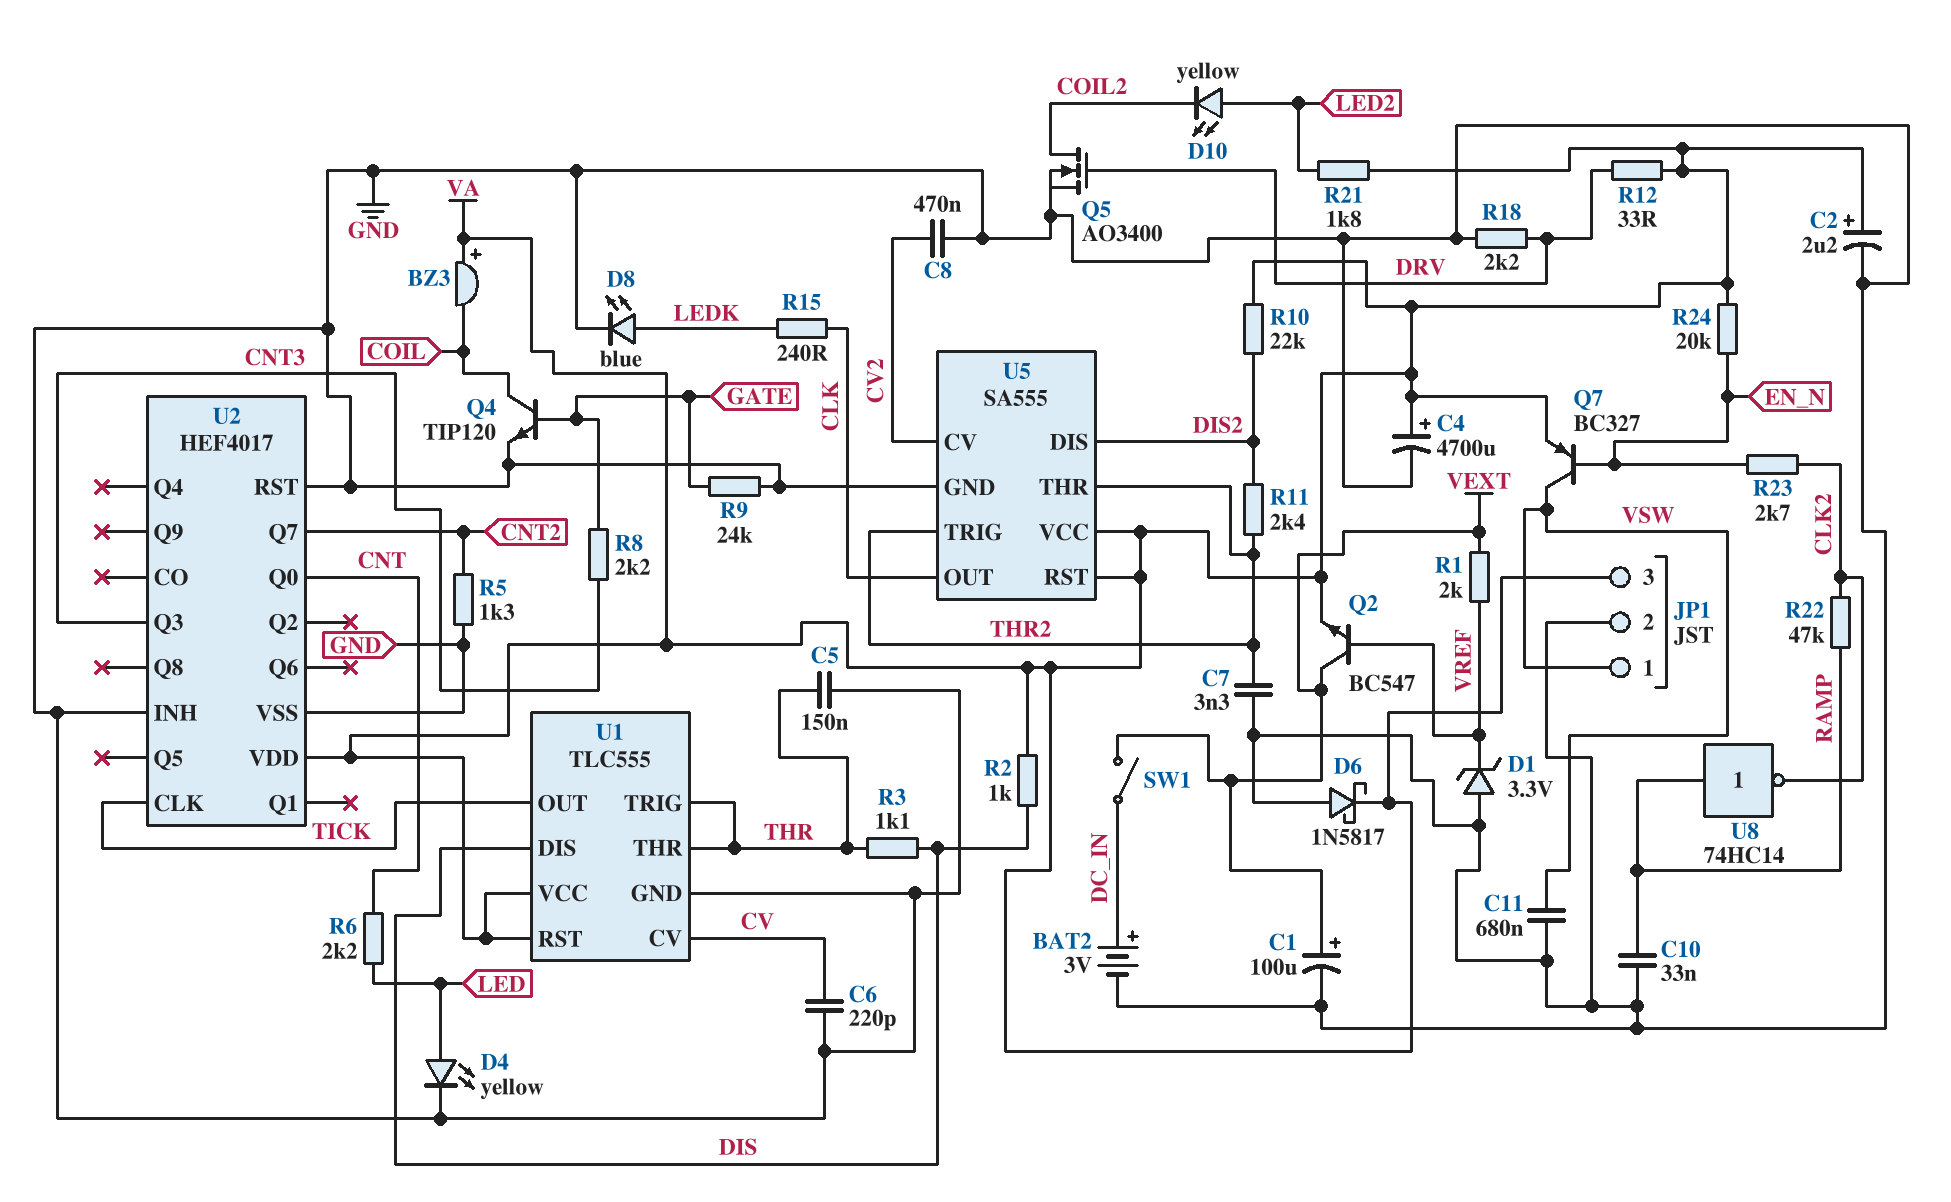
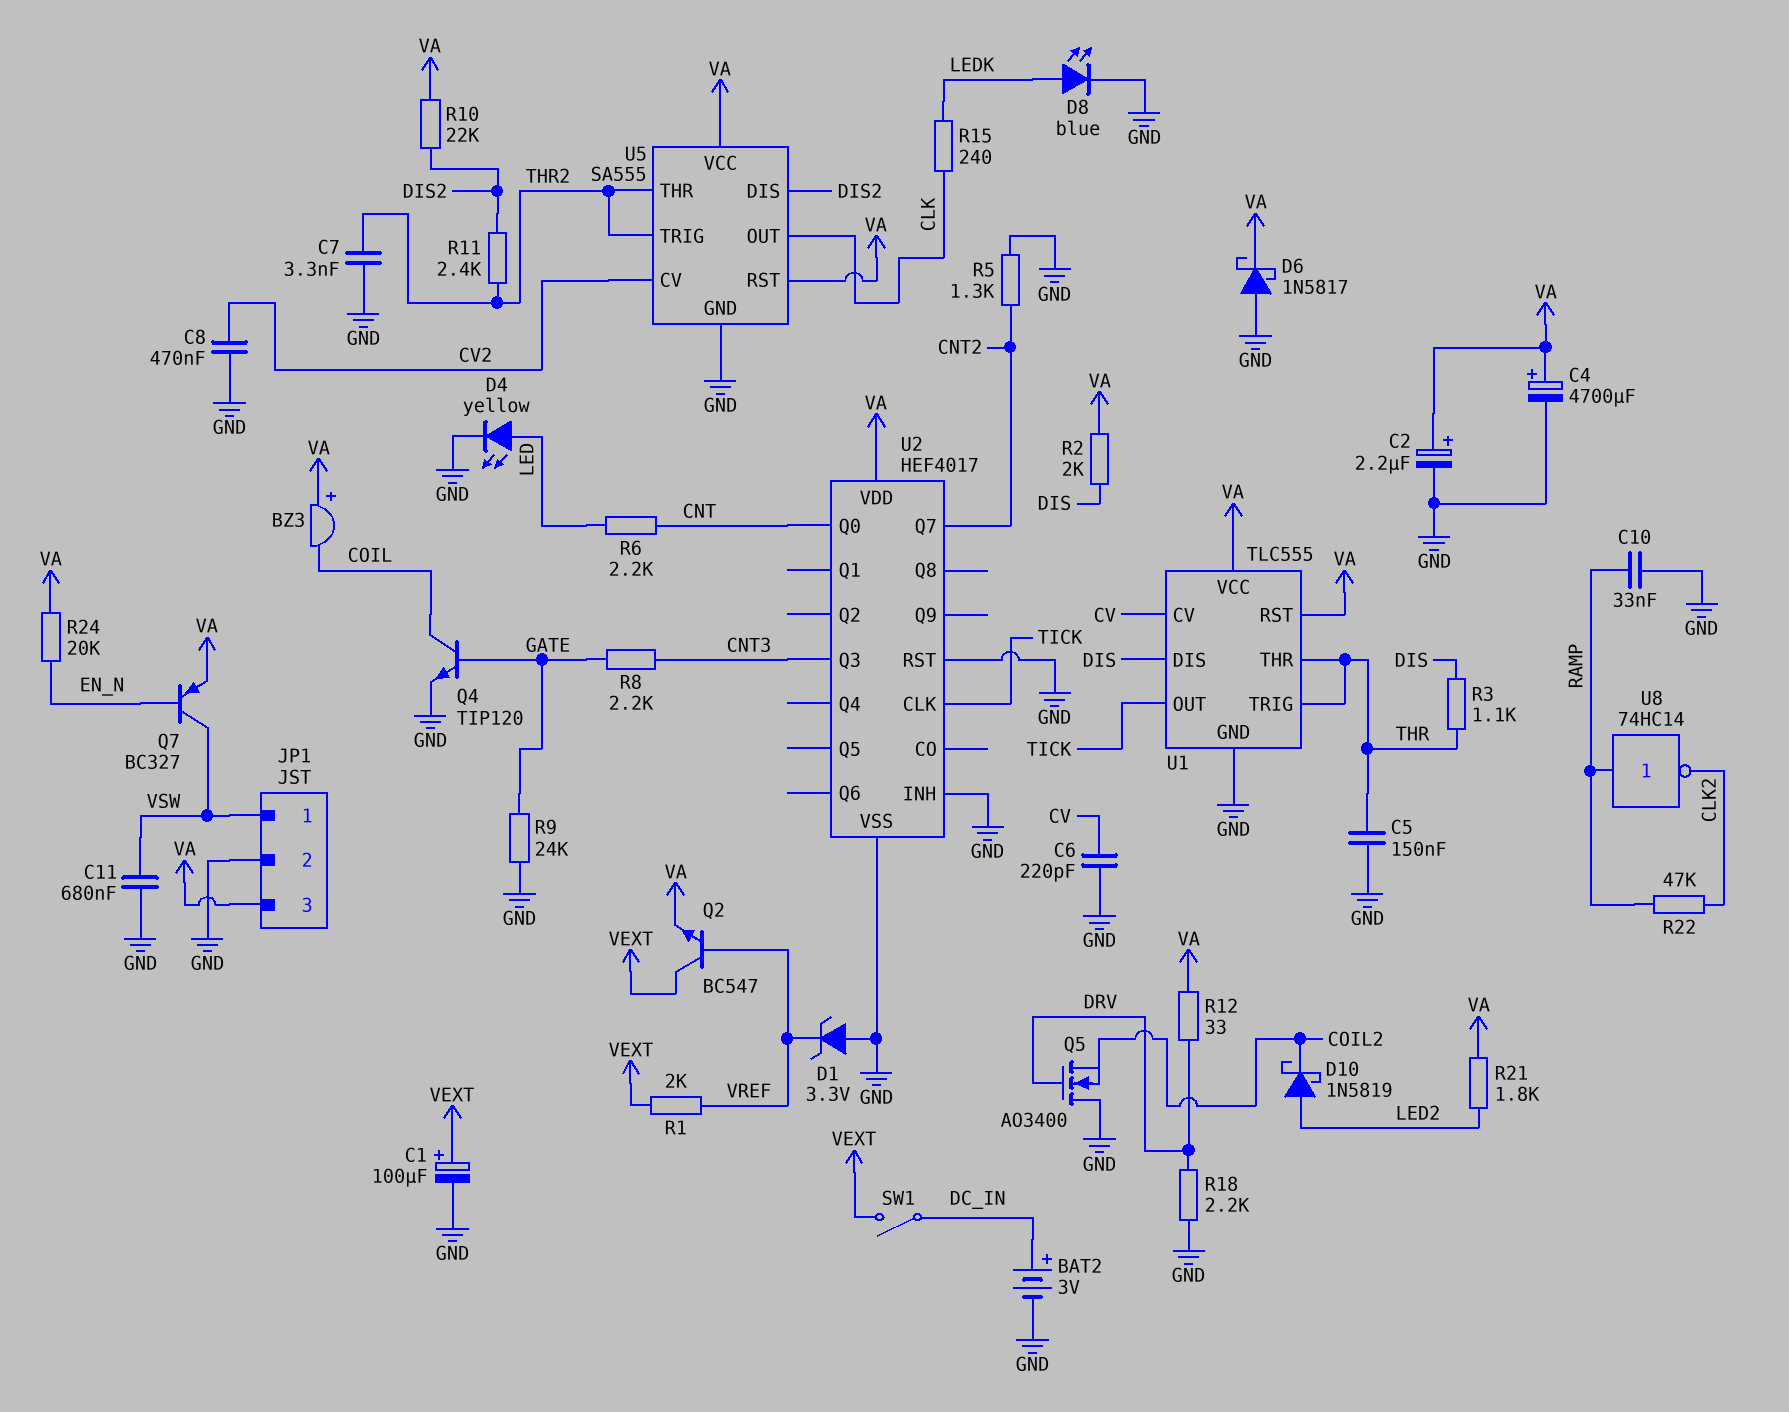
D10: LED yellow (A LED2, K COIL2) -> schottky 1N5819 (A LED2, K COIL2)
Q5: NMOS AO3400 (G DRV, D COIL2, S GND) -> NMOS AO3400 (G DRV, D GND, S COIL2)
R2: 1k (DIS, VA) -> 2k (DIS, VA)
R23: 2.7k (CLK2, EN_N) -> none

